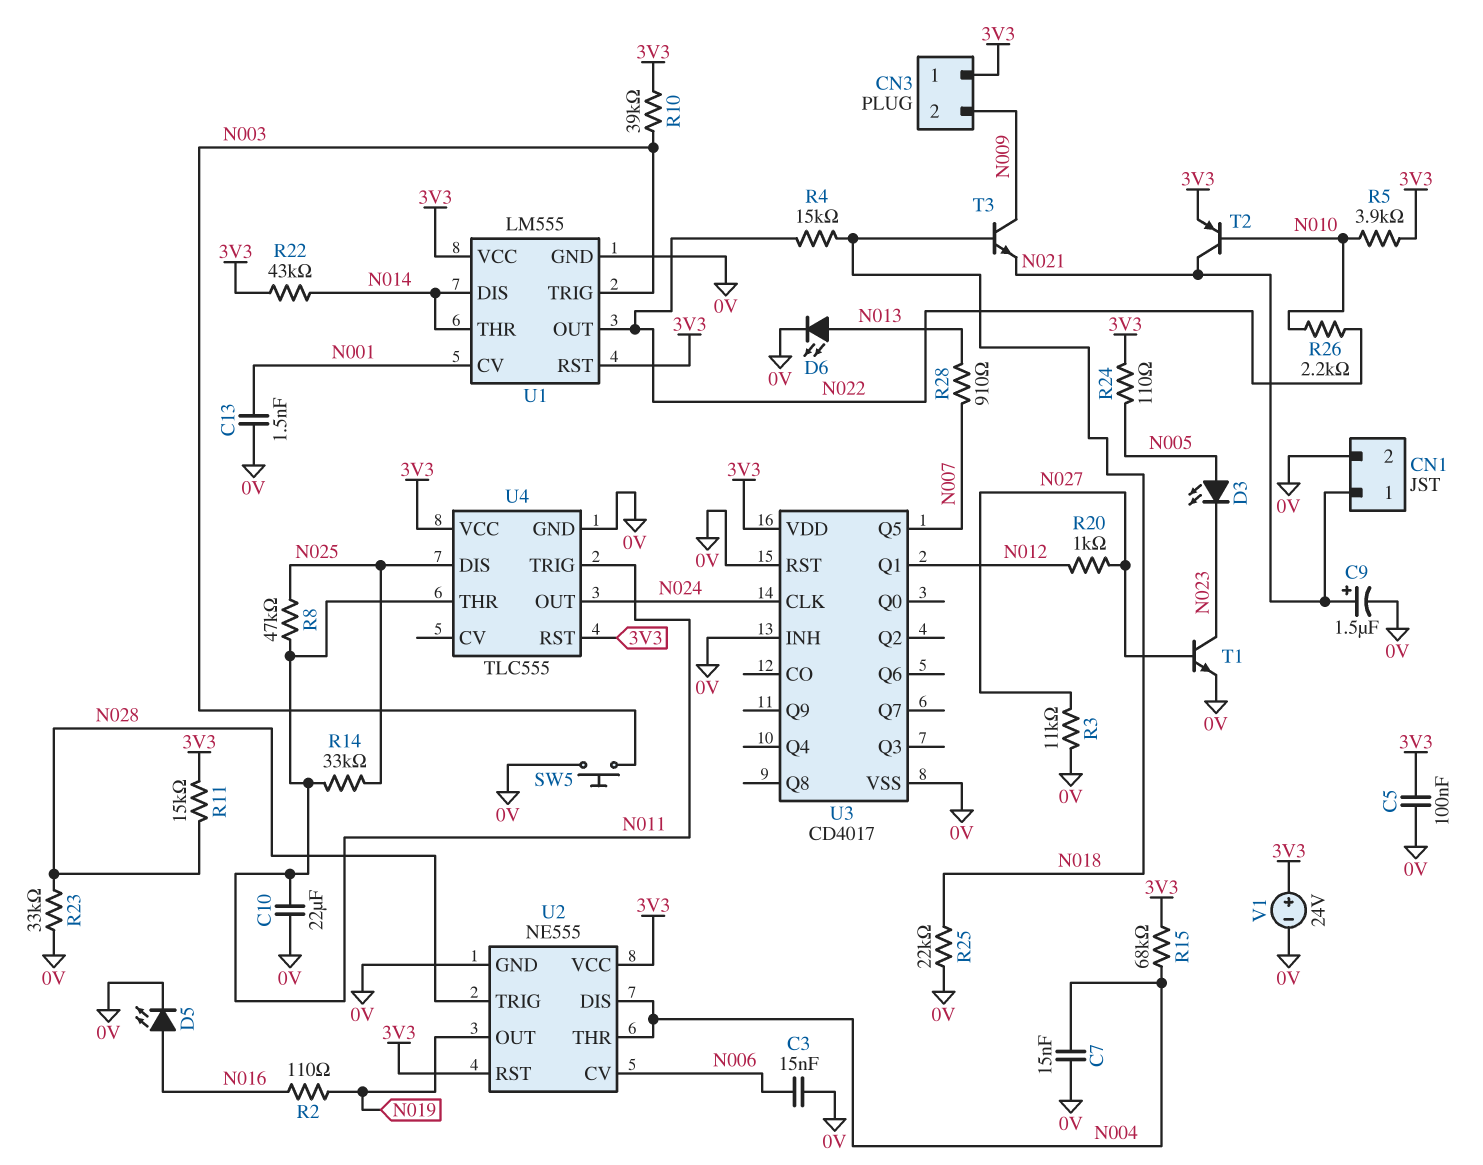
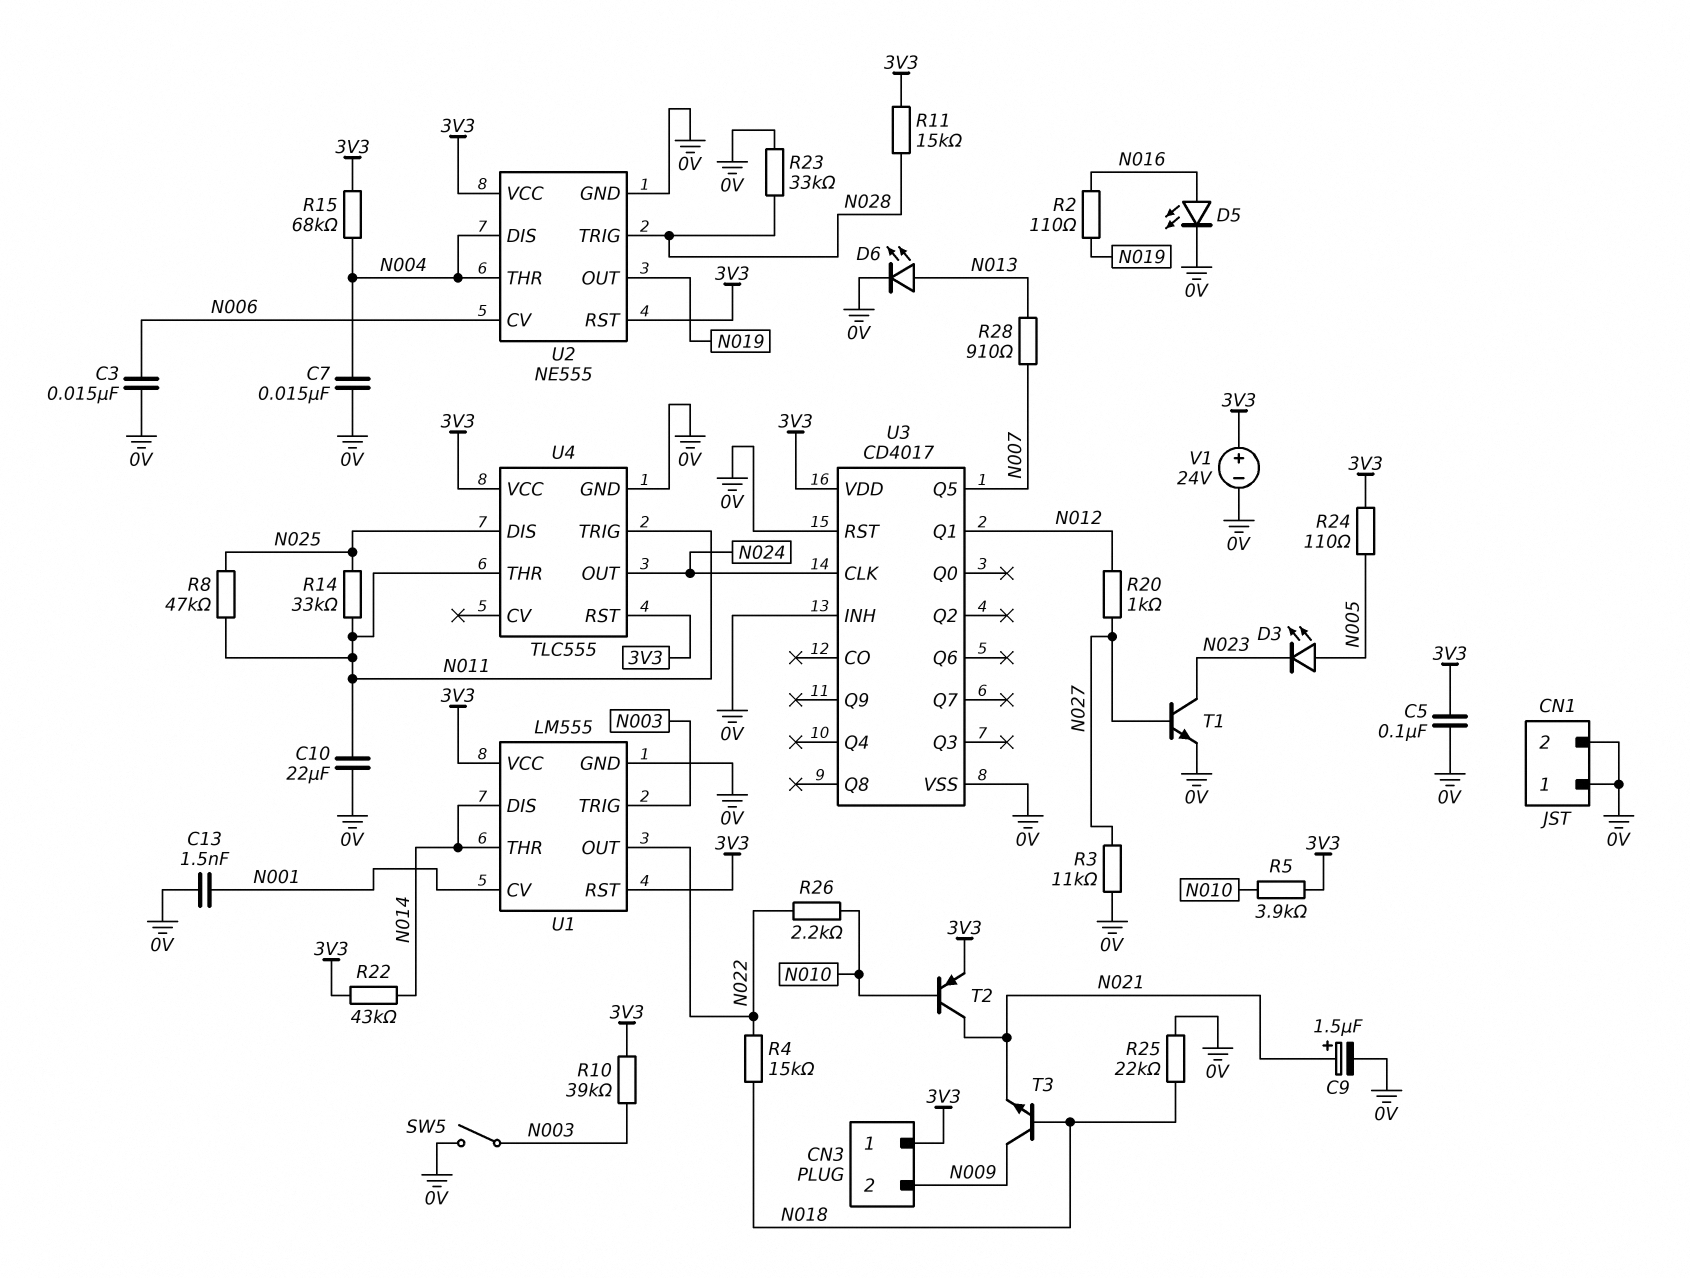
CN1 pin 1: N021 -> 0V
SW5: button (0V, N003) -> switch (0V, N003)

